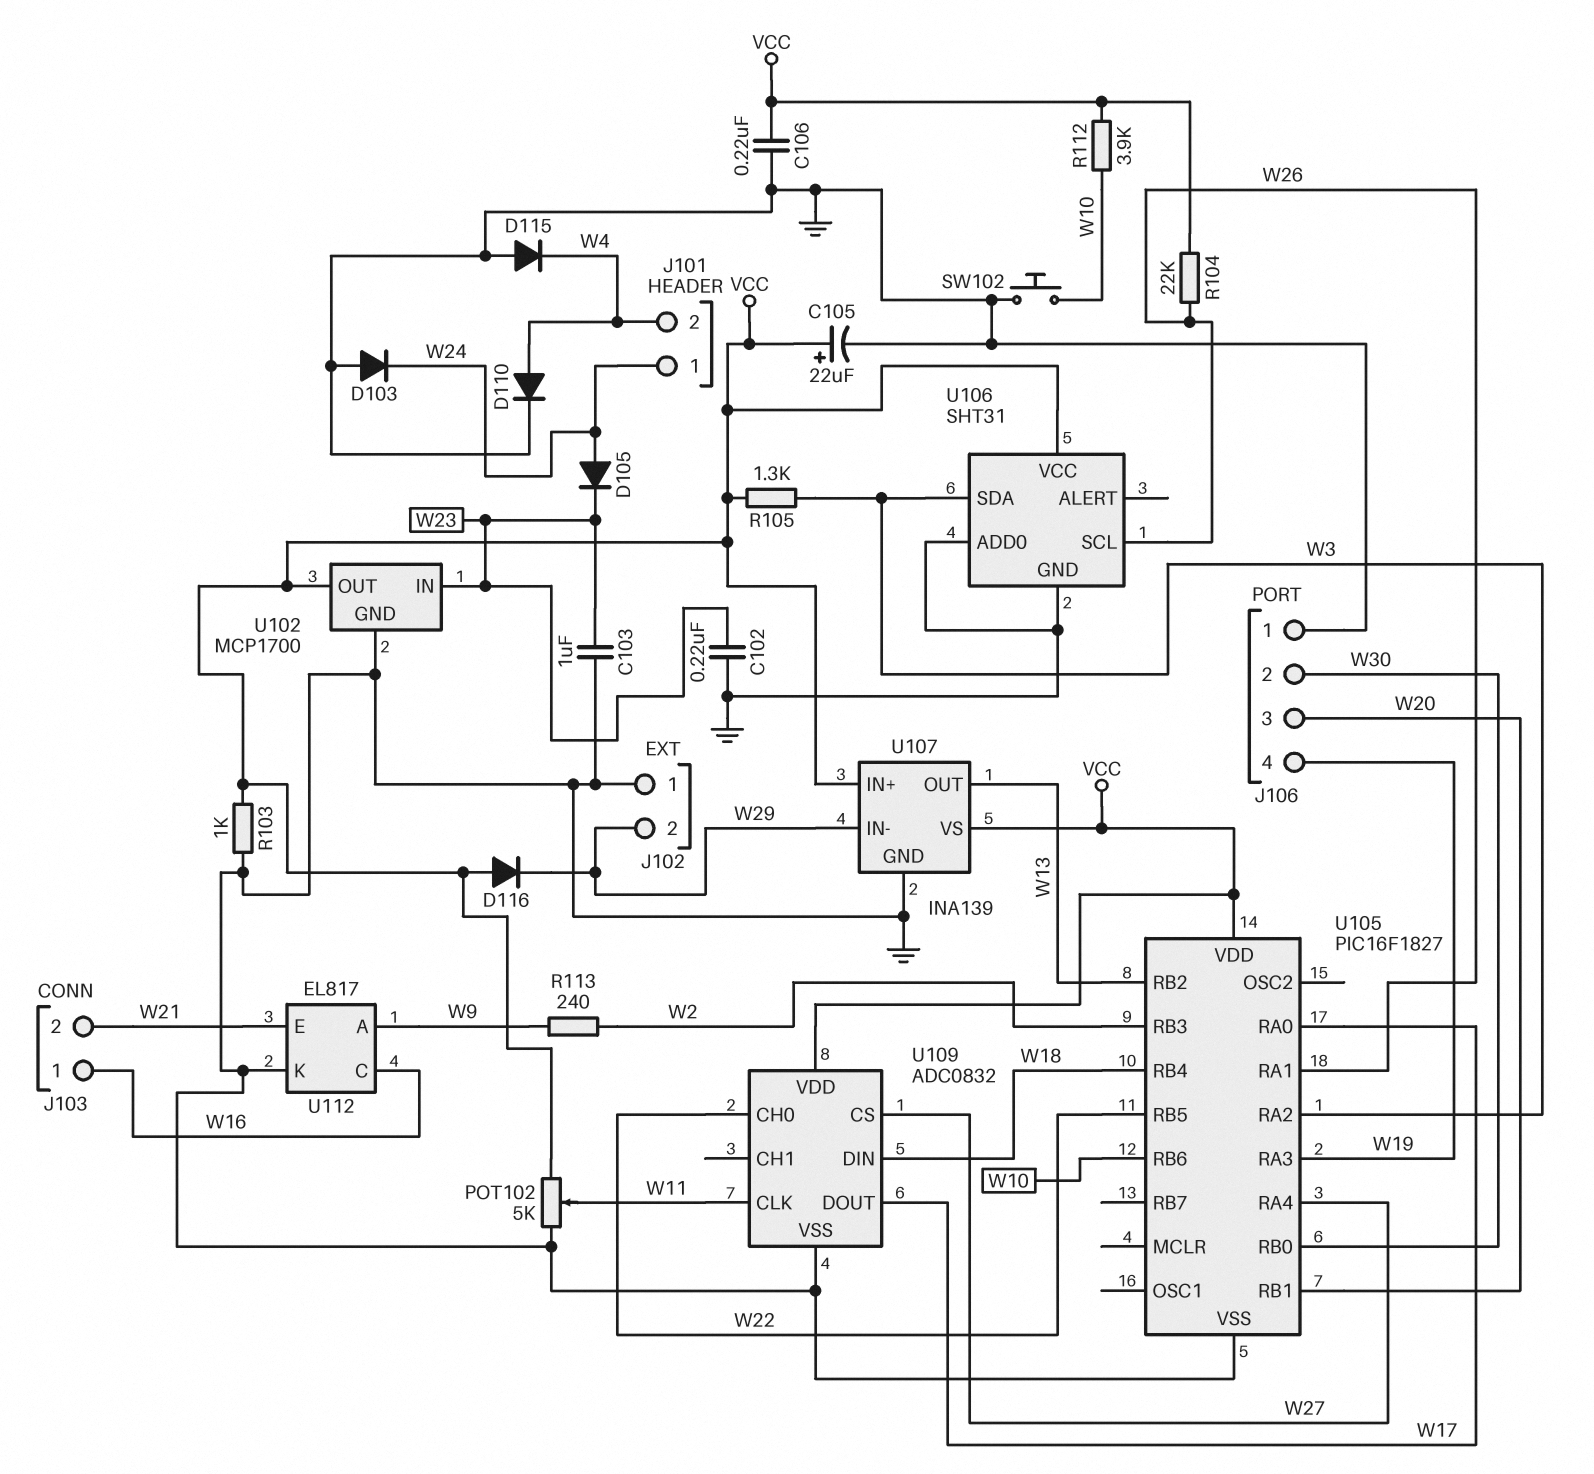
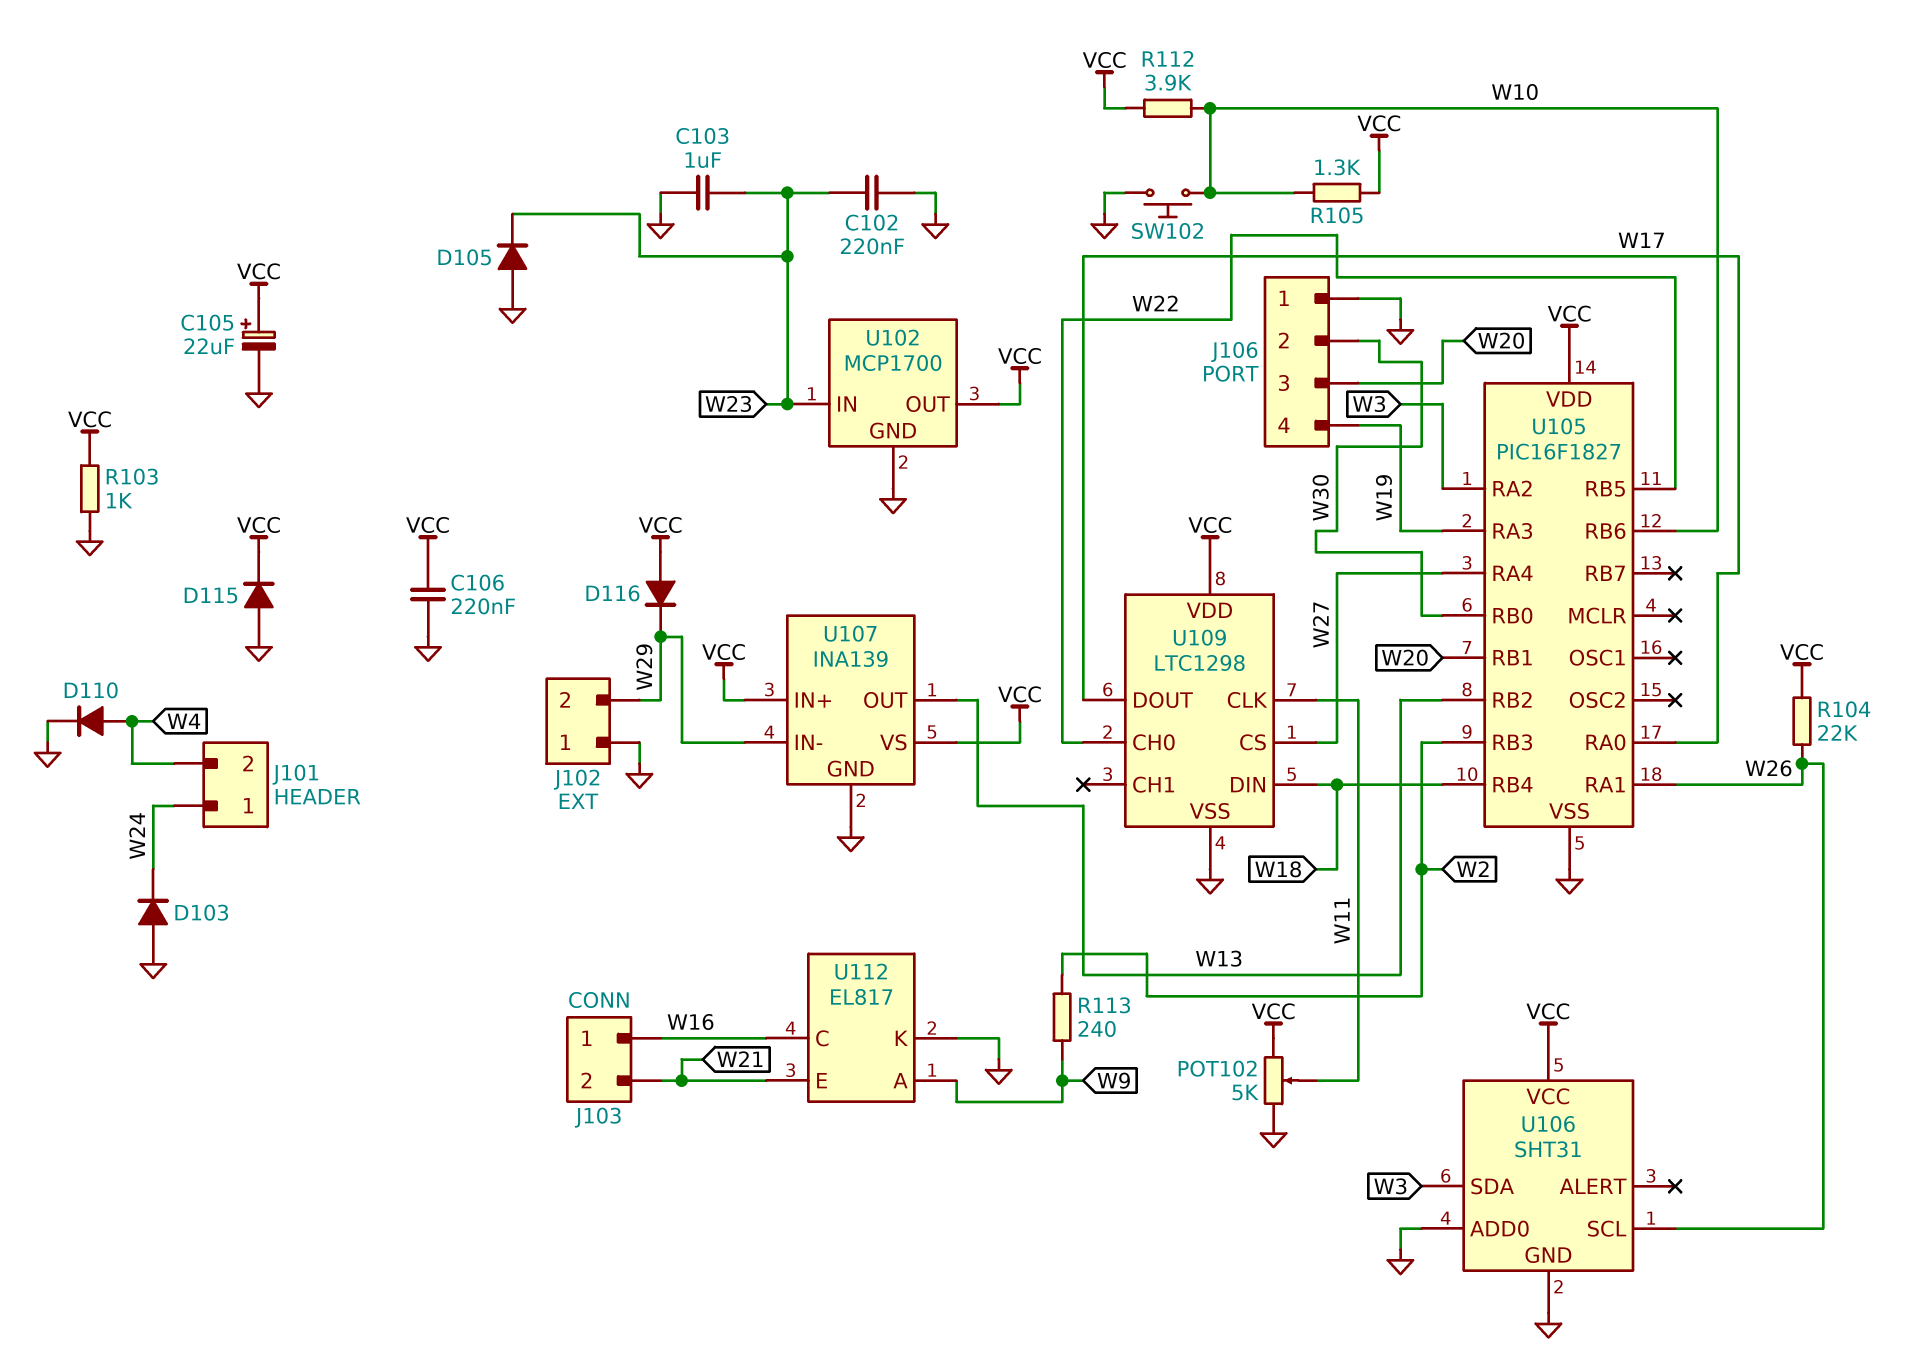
D105: diode (A W24, K W23) -> diode (A GND, K W23)
D115: diode (A GND, K W4) -> diode (A GND, K VCC)
R105: 1.3k (VCC, W3) -> 1.3k (VCC, W10)
U109: ADC0832 -> LTC1298

